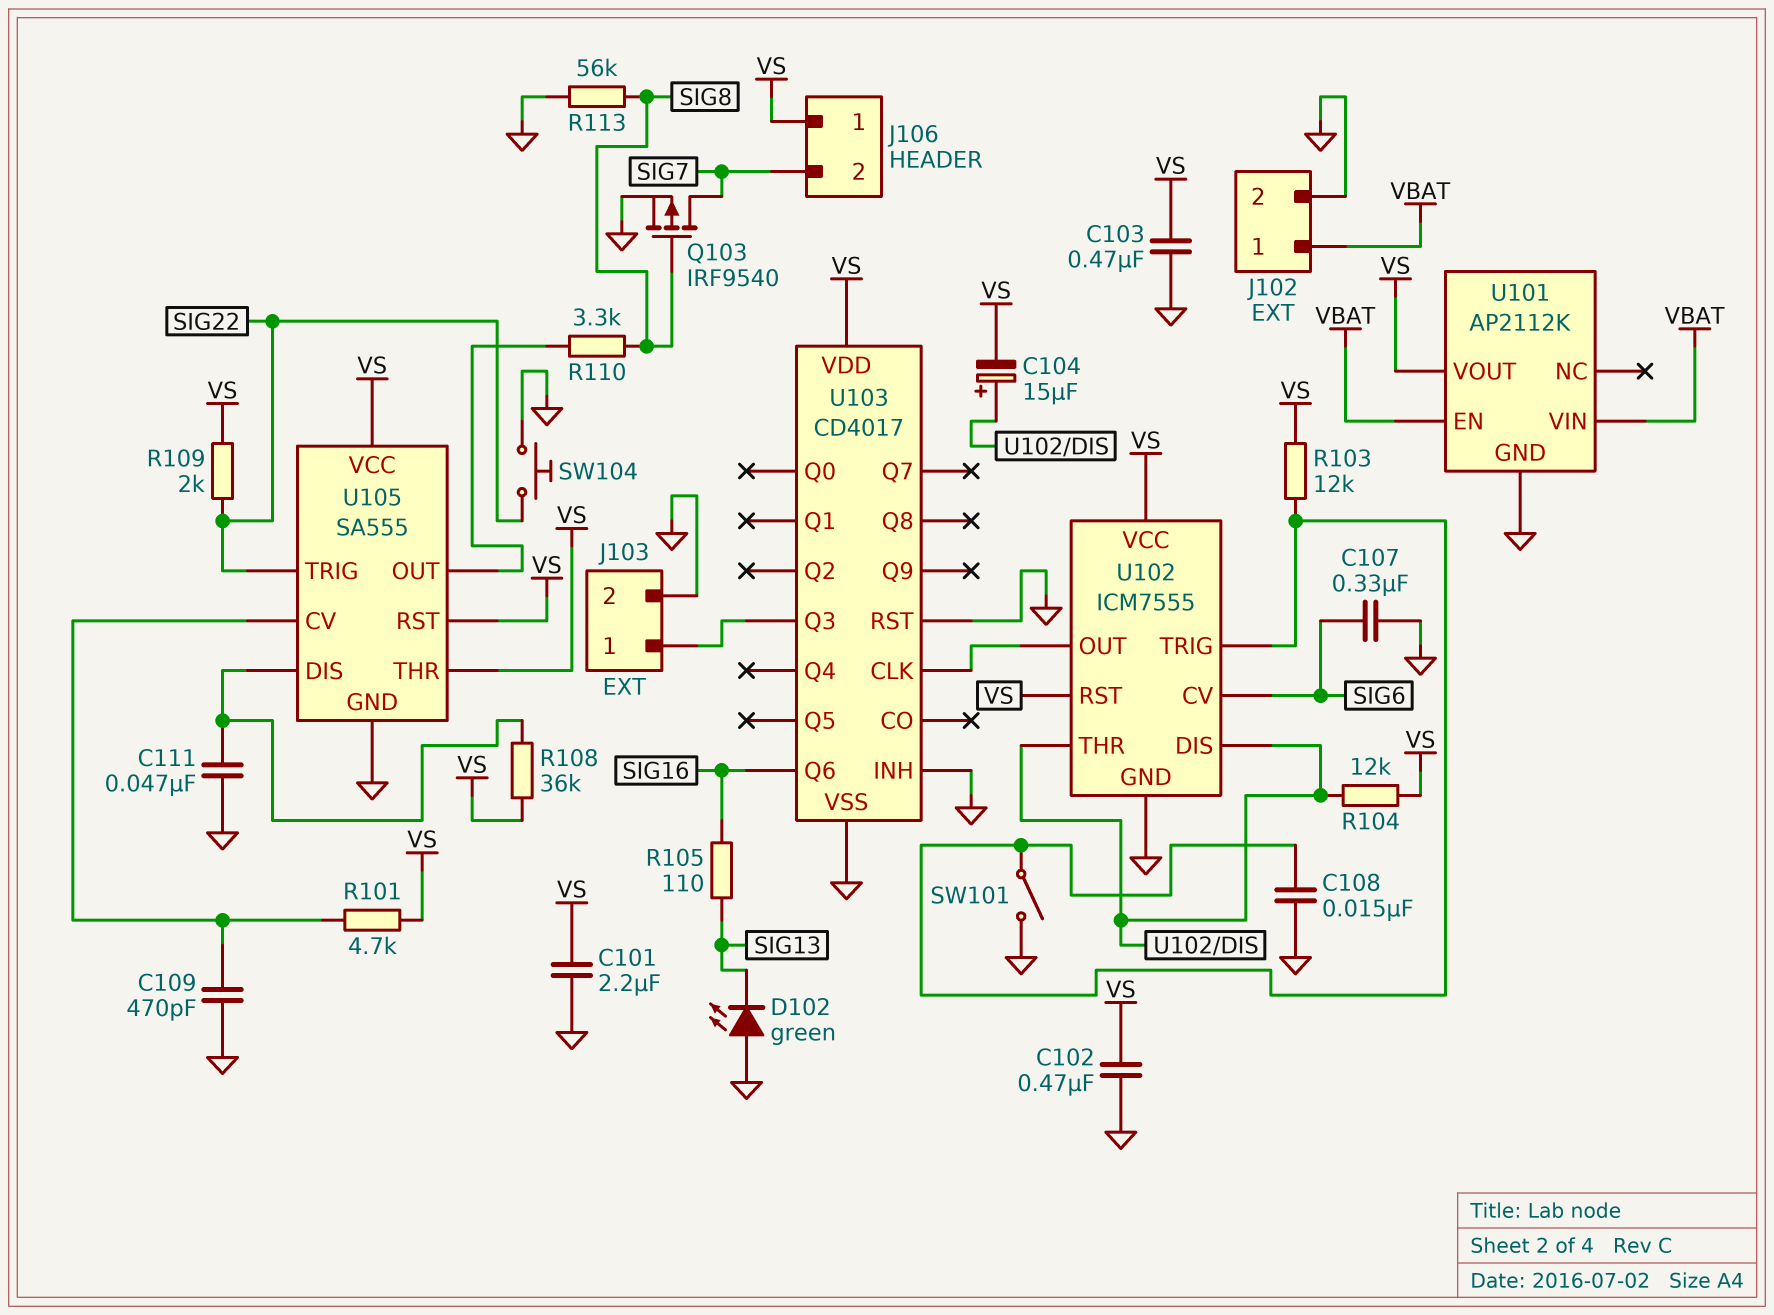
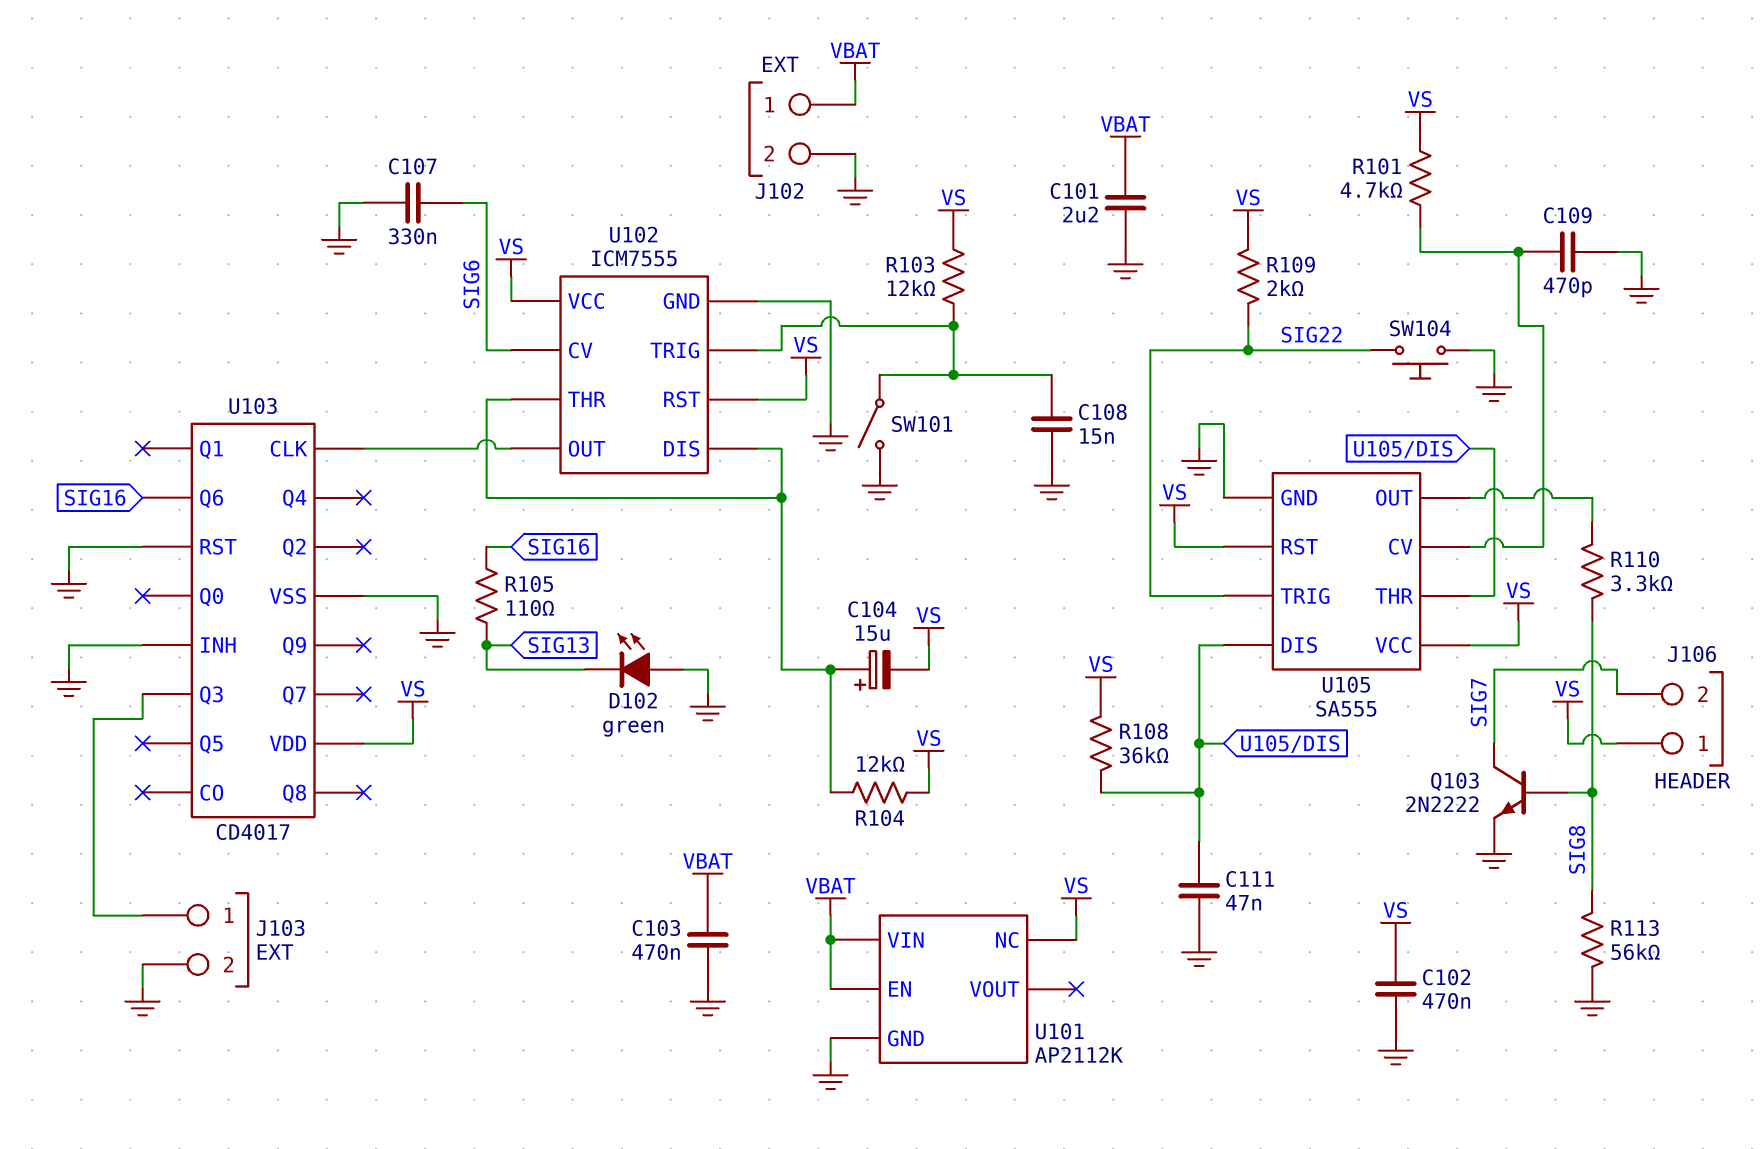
C101: 2.2uF (GND, VS) -> 2.2uF (GND, VBAT)
C103: 470nF (GND, VS) -> 470nF (GND, VBAT)
Q103: PMOS IRF9540 (G SIG8, D SIG7, S GND) -> NPN 2N2222 (B SIG8, C SIG7, E GND)
U101 pin NC: none -> VS
U101 pin VOUT: VS -> none
U105 pin THR: VS -> U105/DIS

